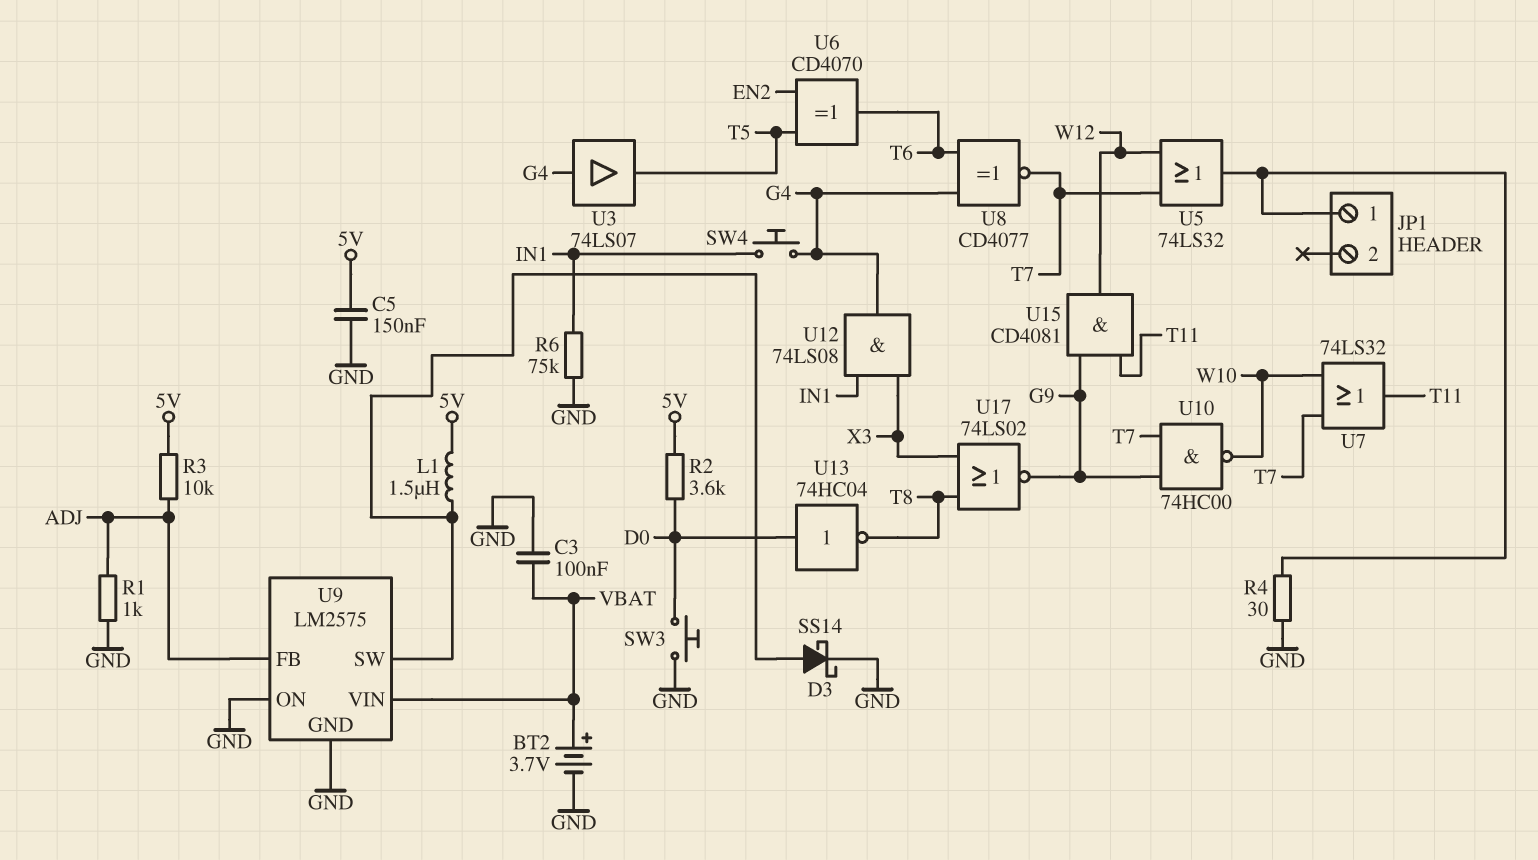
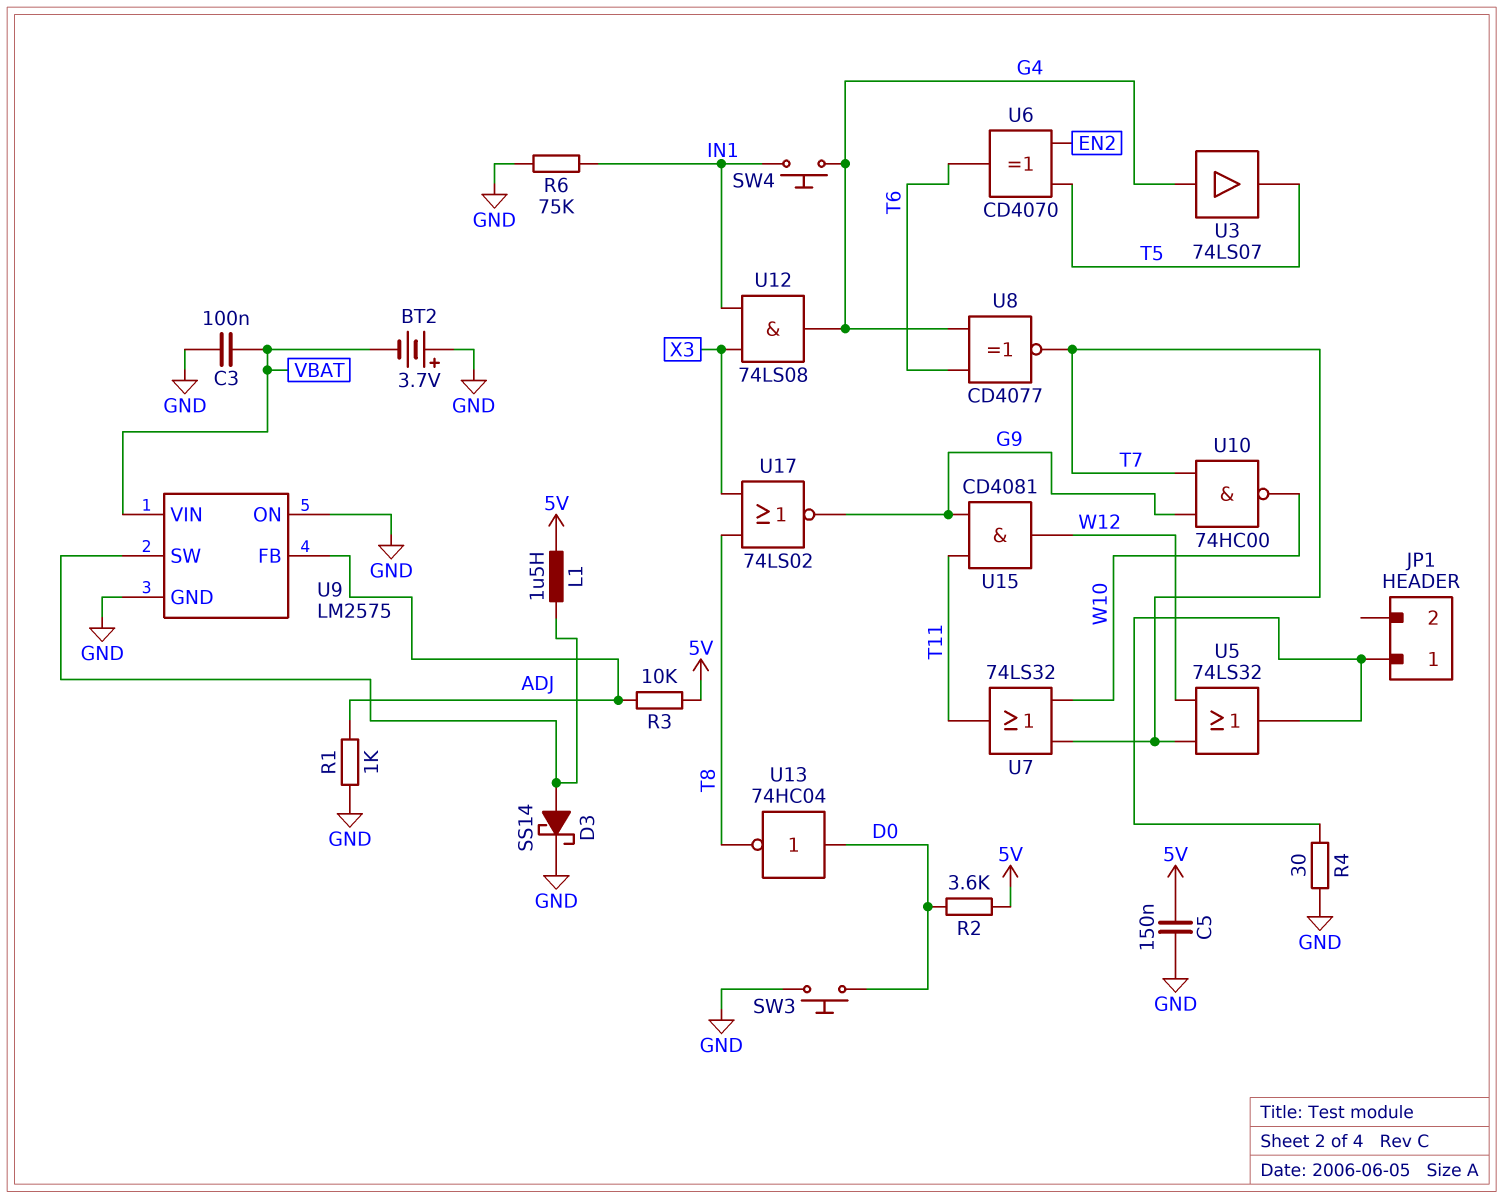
BT2: 3.7V (plus VBAT, minus GND) -> 3.7V (plus GND, minus VBAT)

